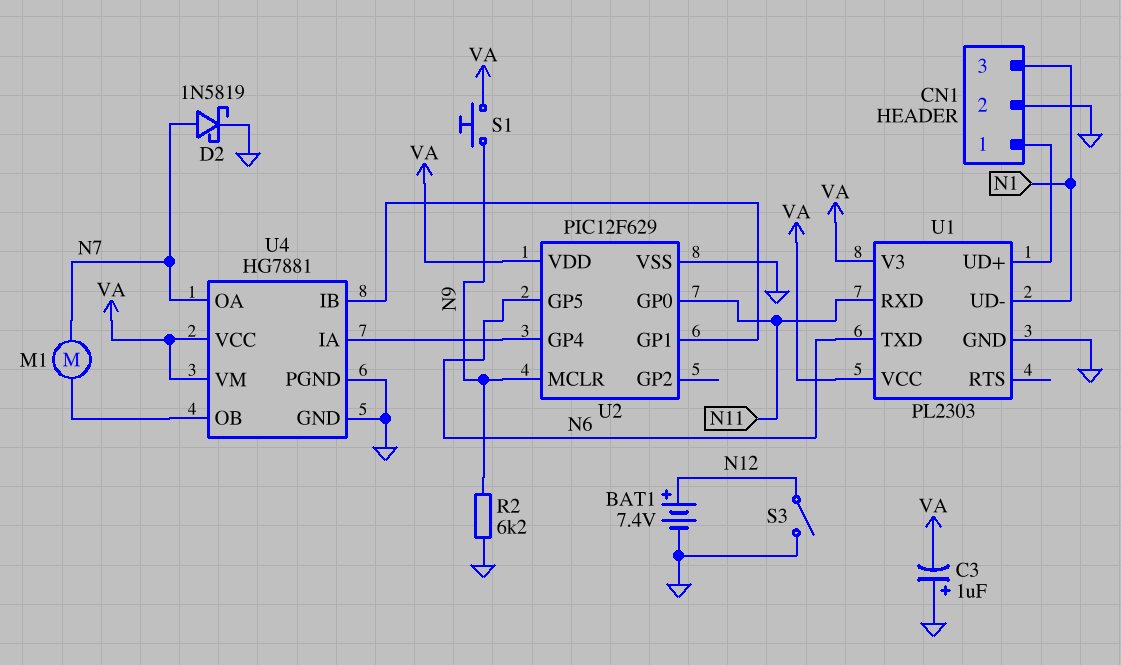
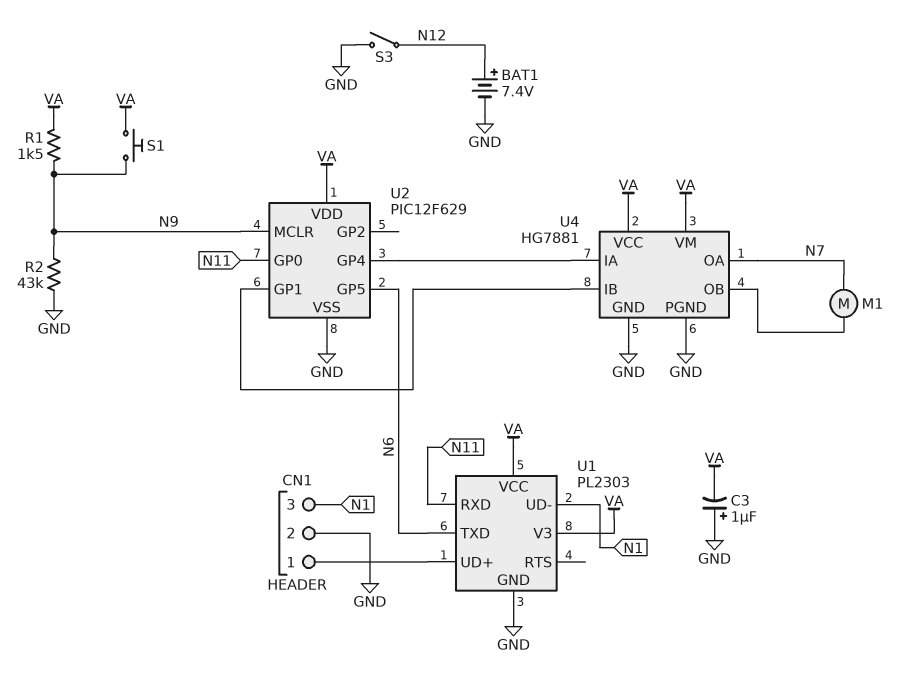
D2: schottky 1N5819 (A N7, K GND) -> none
R1: none -> 1.5k (N9, VA)
R2: 6.2k (GND, N9) -> 43k (GND, N9)

